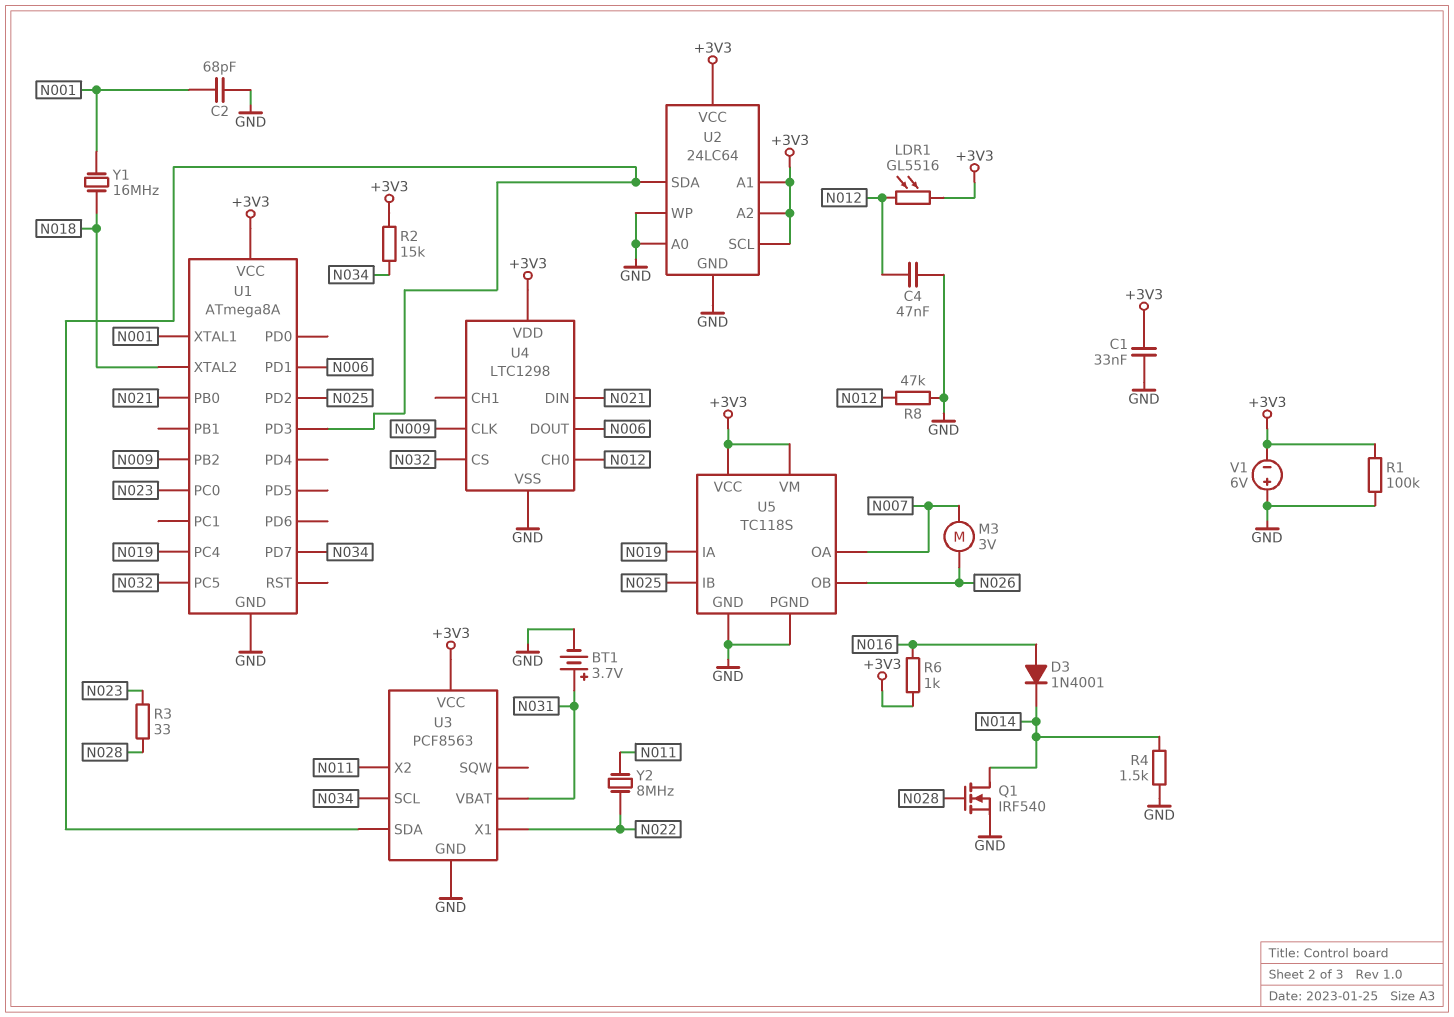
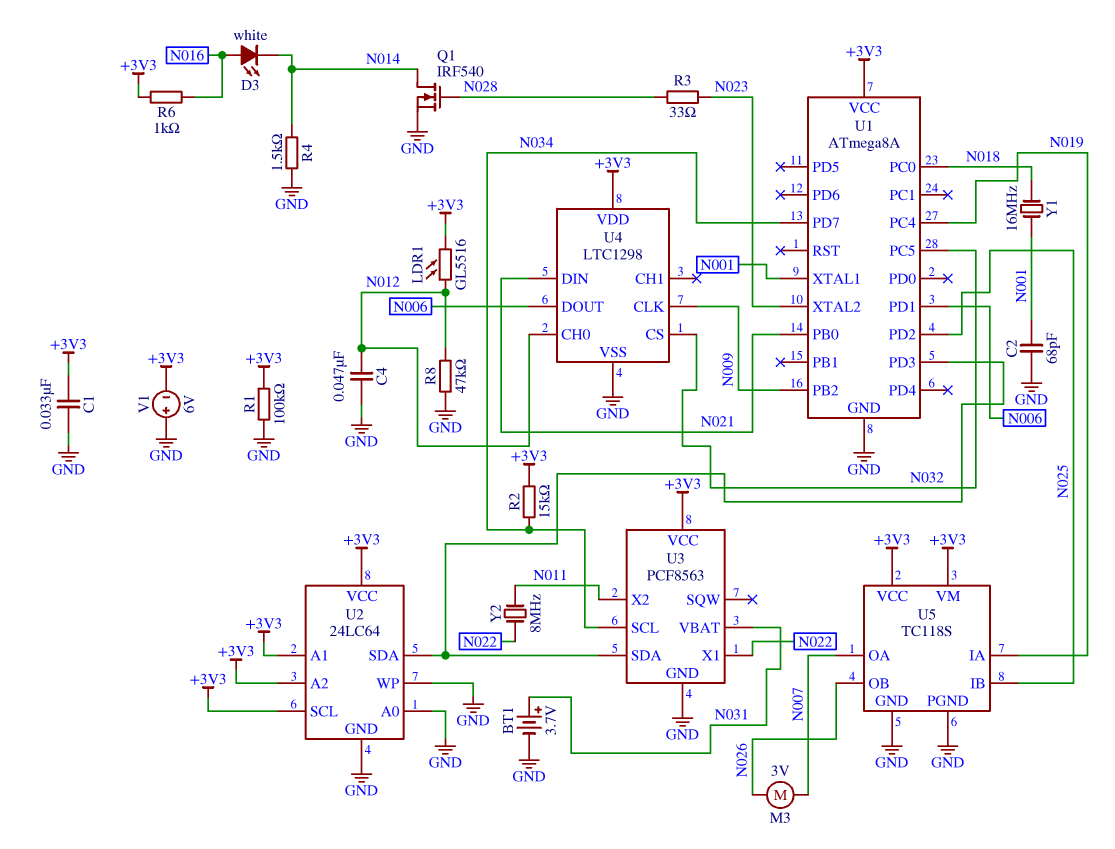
D3: diode 1N4001 (A N016, K N014) -> LED white (A N016, K N014)
U1 pin PC0: N023 -> N018
U1 pin XTAL2: N018 -> N023

